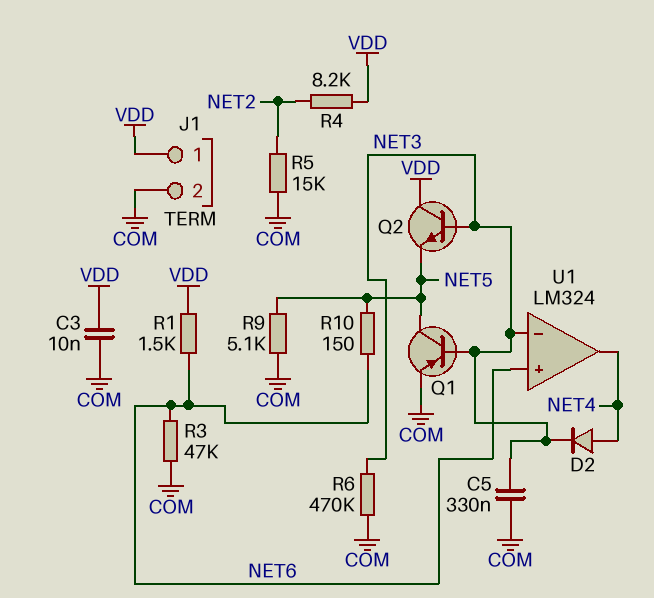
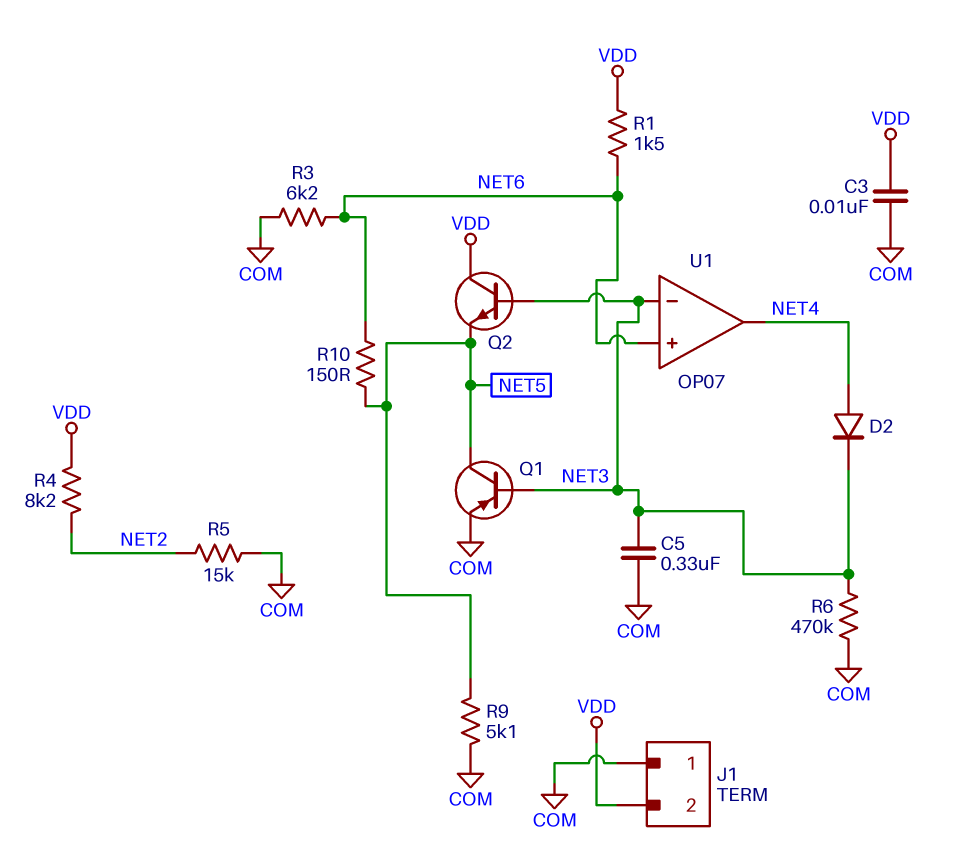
J1 pin 1: VDD -> COM
J1 pin 2: COM -> VDD
R3: 47k (COM, NET6) -> 6.2k (COM, NET6)
U1: LM324 -> OP07

